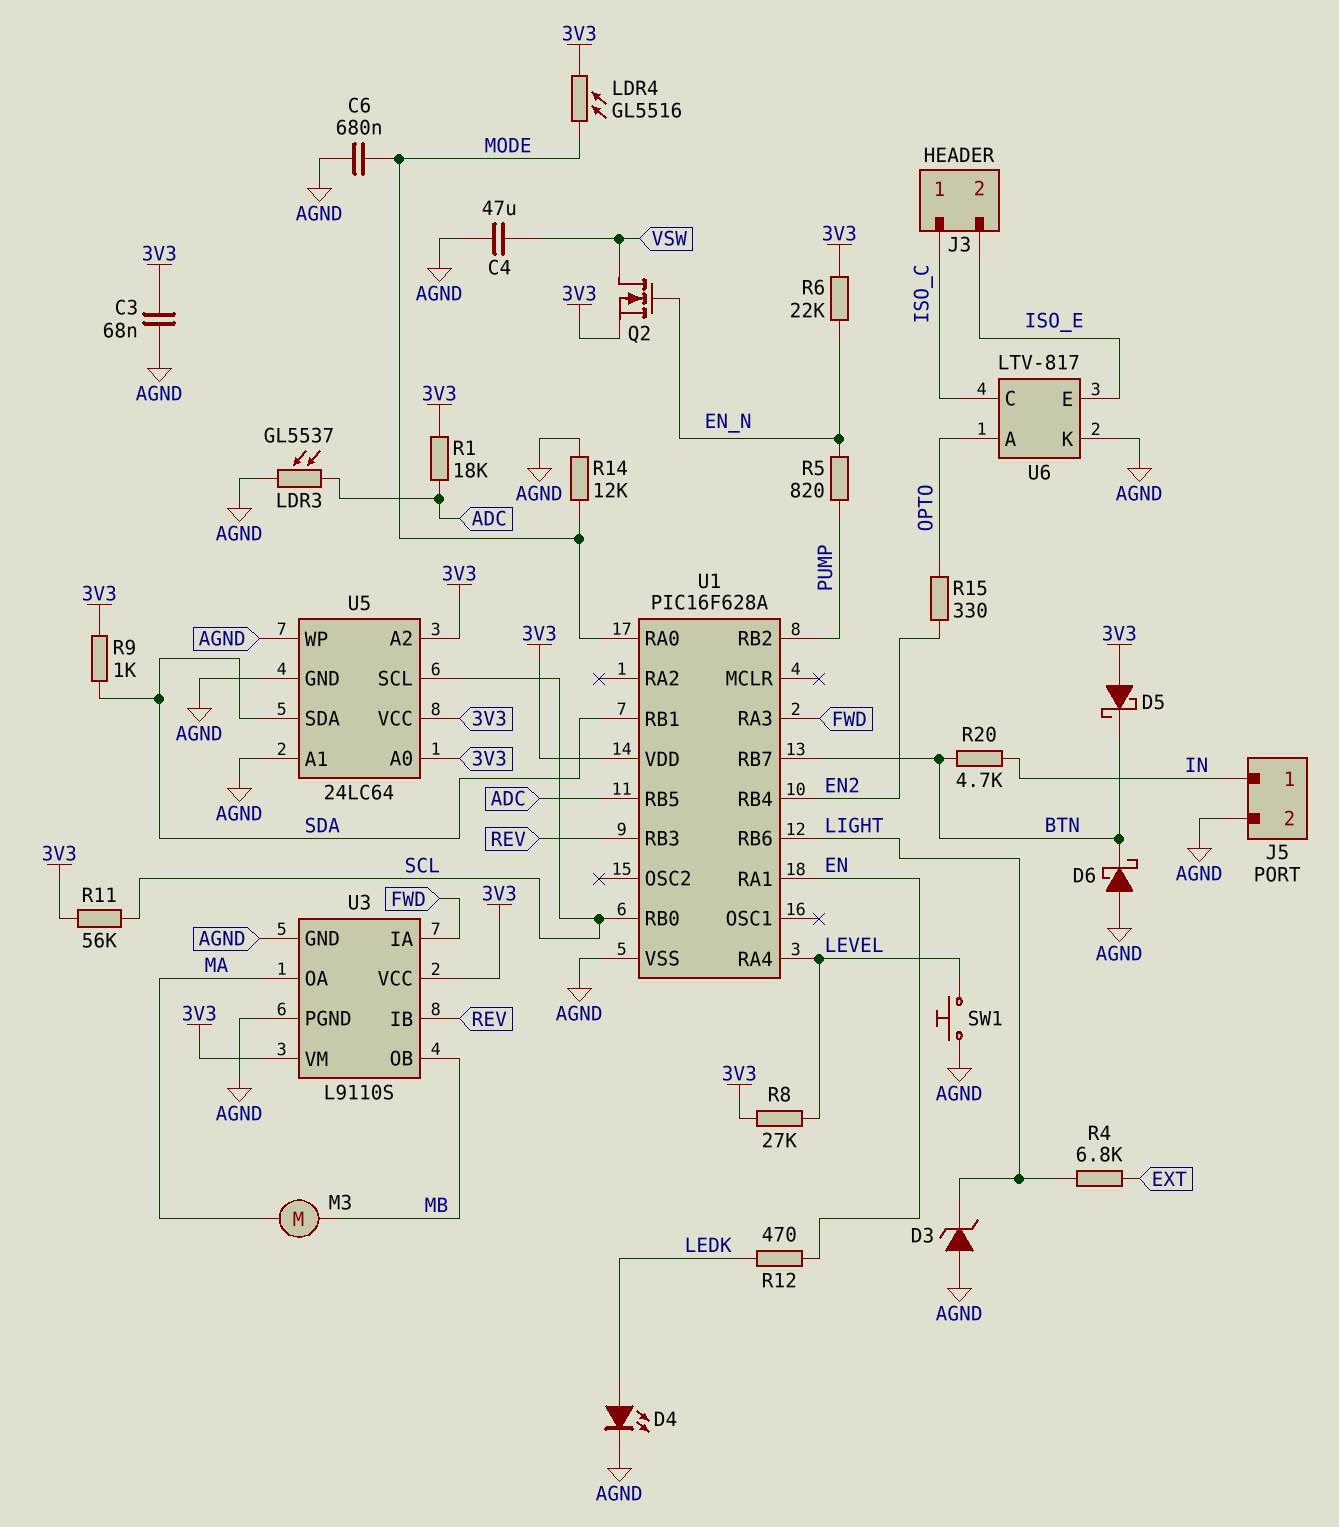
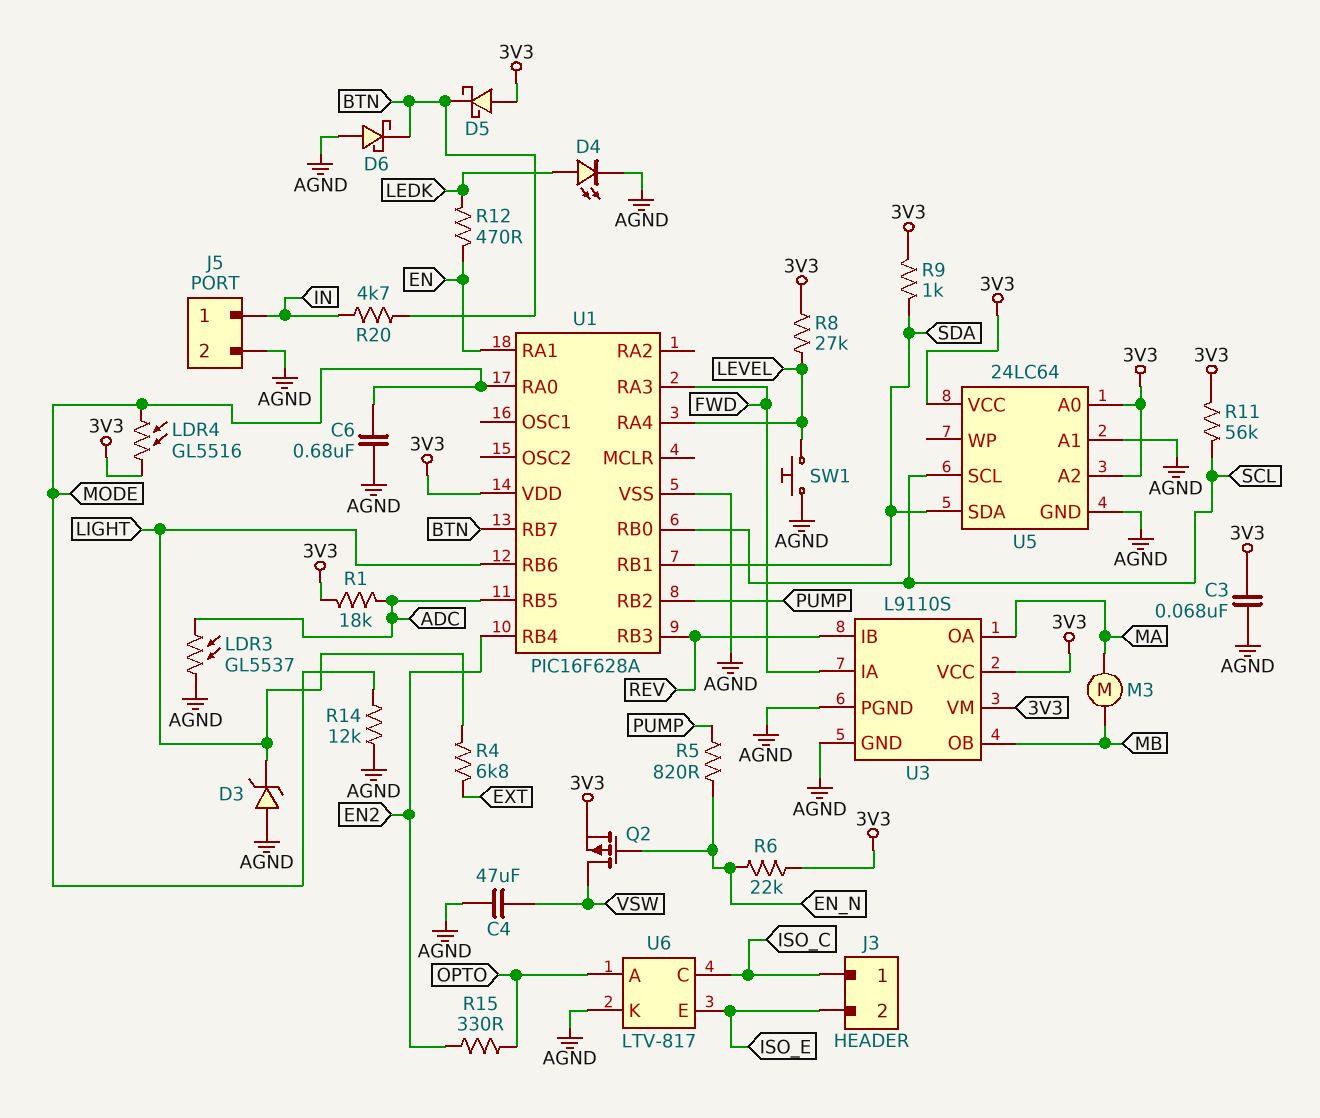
Q2: NMOS (G EN_N, D VSW, S 3V3) -> PMOS (G EN_N, D VSW, S 3V3)
U5 pin WP: AGND -> none

